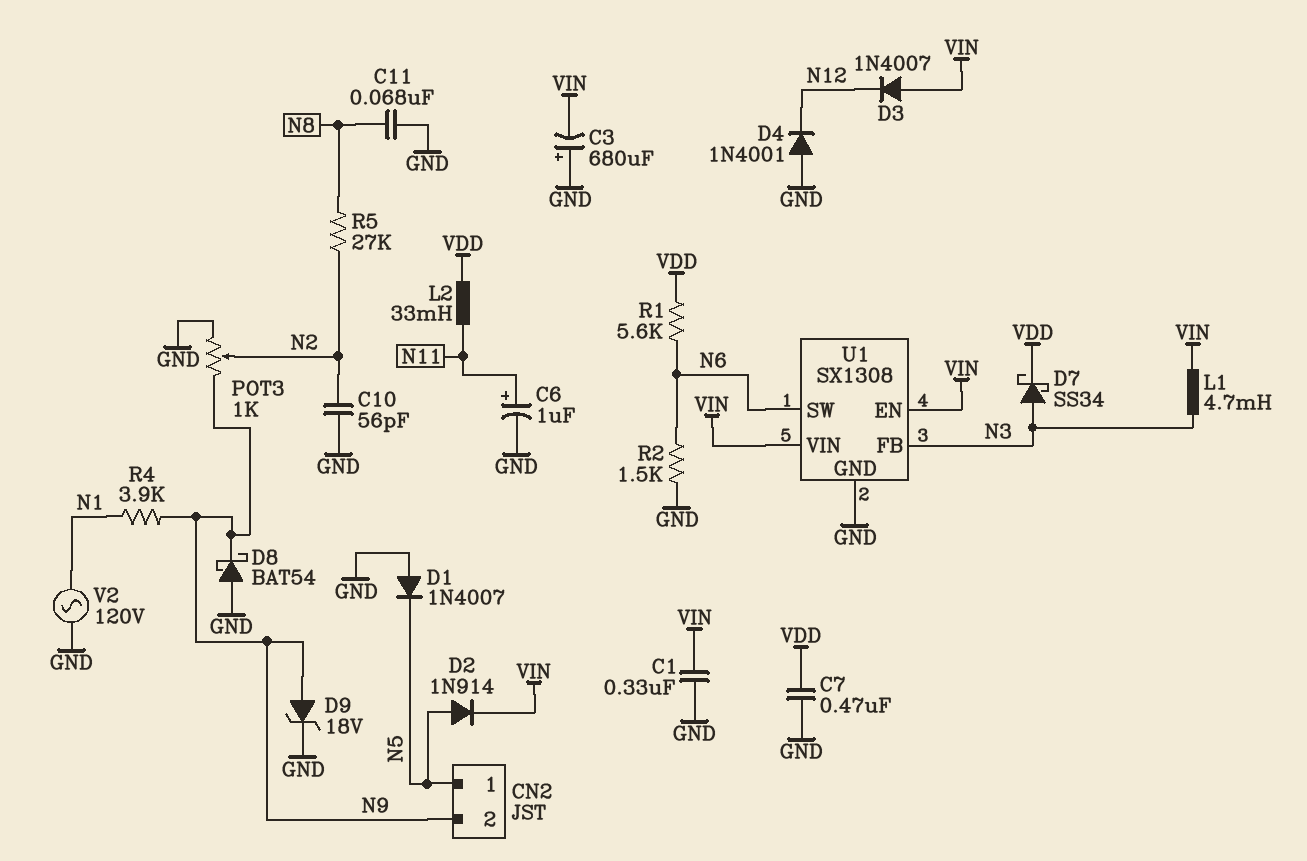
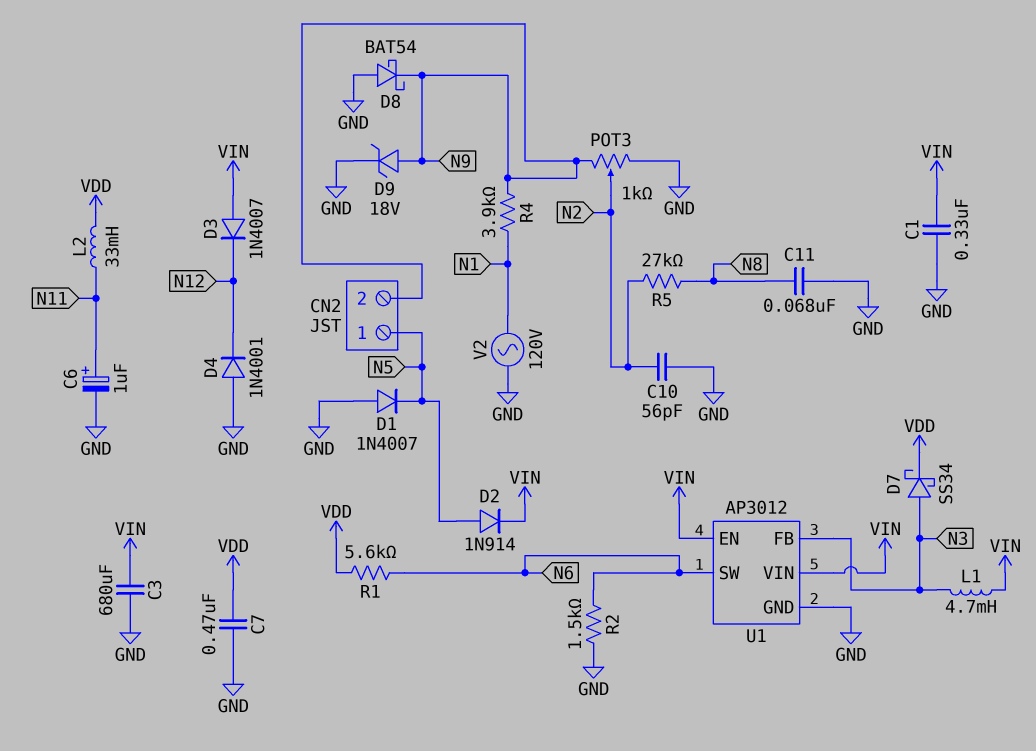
C3: 680uF (plus GND, minus VIN) -> 680uF (GND, VIN)
U1: SX1308 -> AP3012

